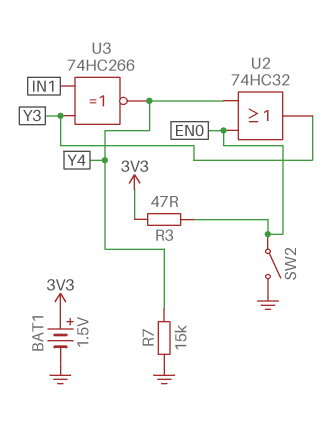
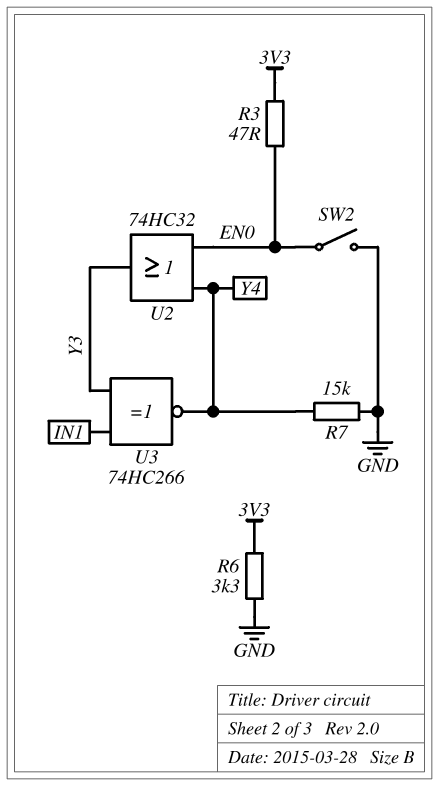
BAT1: 1.5V (plus 3V3, minus GND) -> none
R6: none -> 3.3k (3V3, GND)

